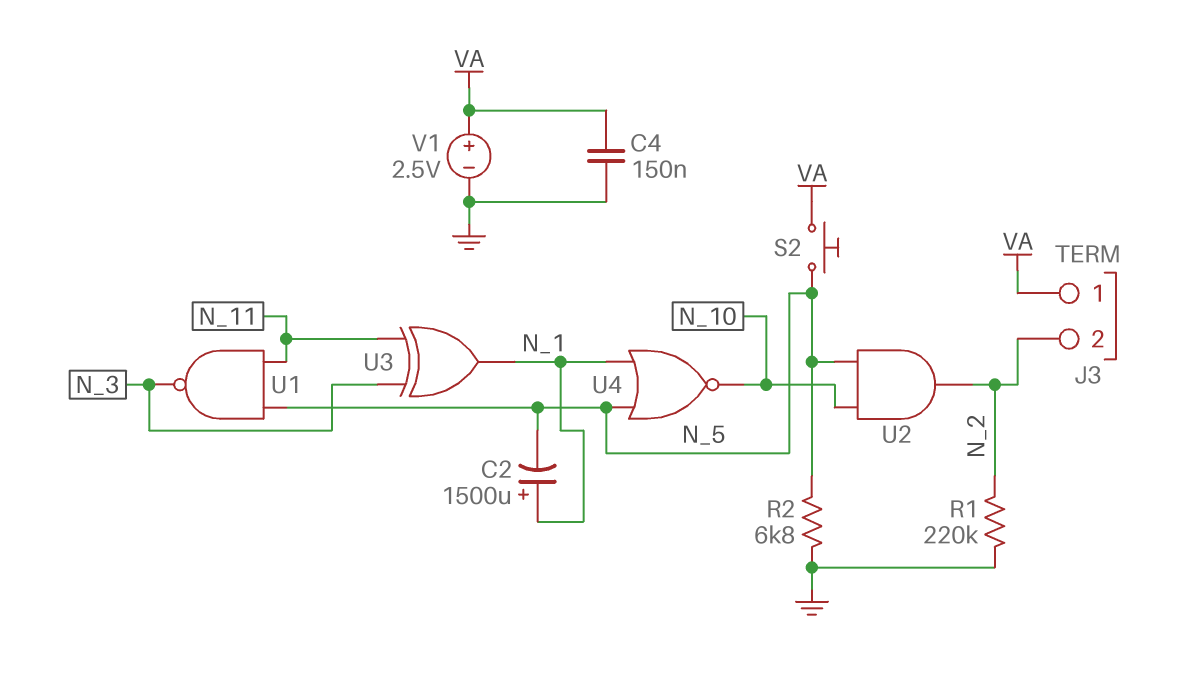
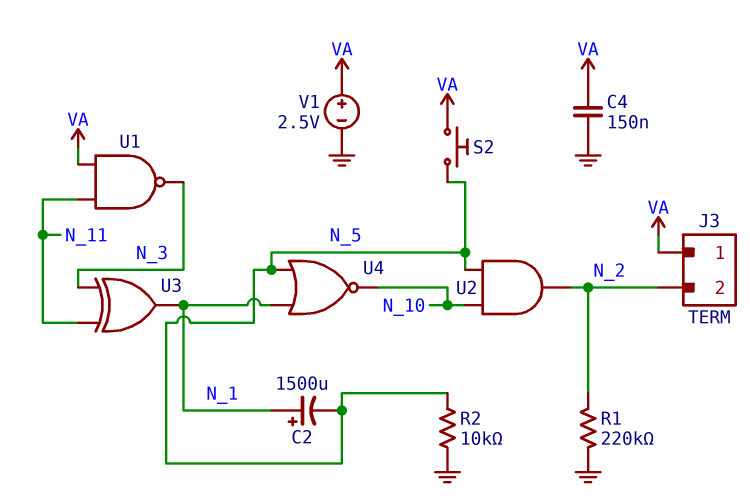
R2: 6.8k (GND, N_5) -> 10k (GND, N_5)
U1: NAND (in N_5, in N_11, out N_3) -> NAND (in N_11, in VA, out N_3)

